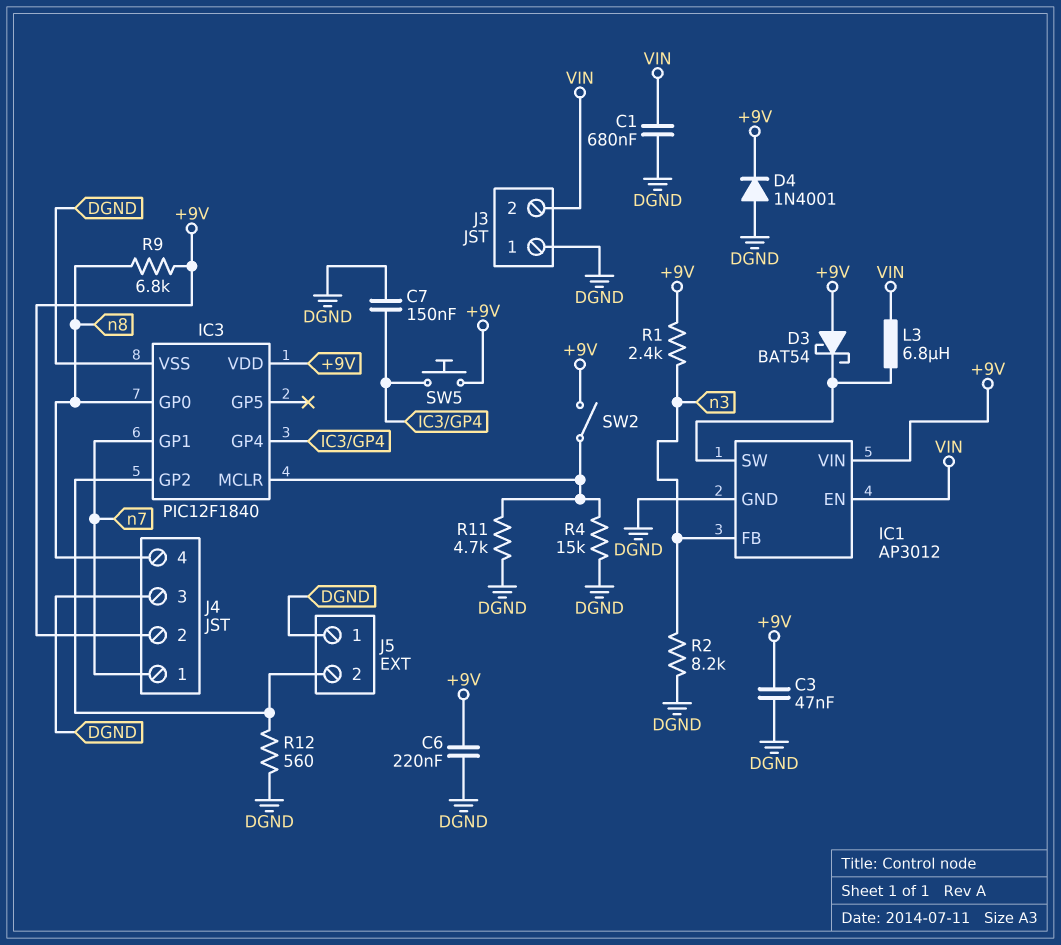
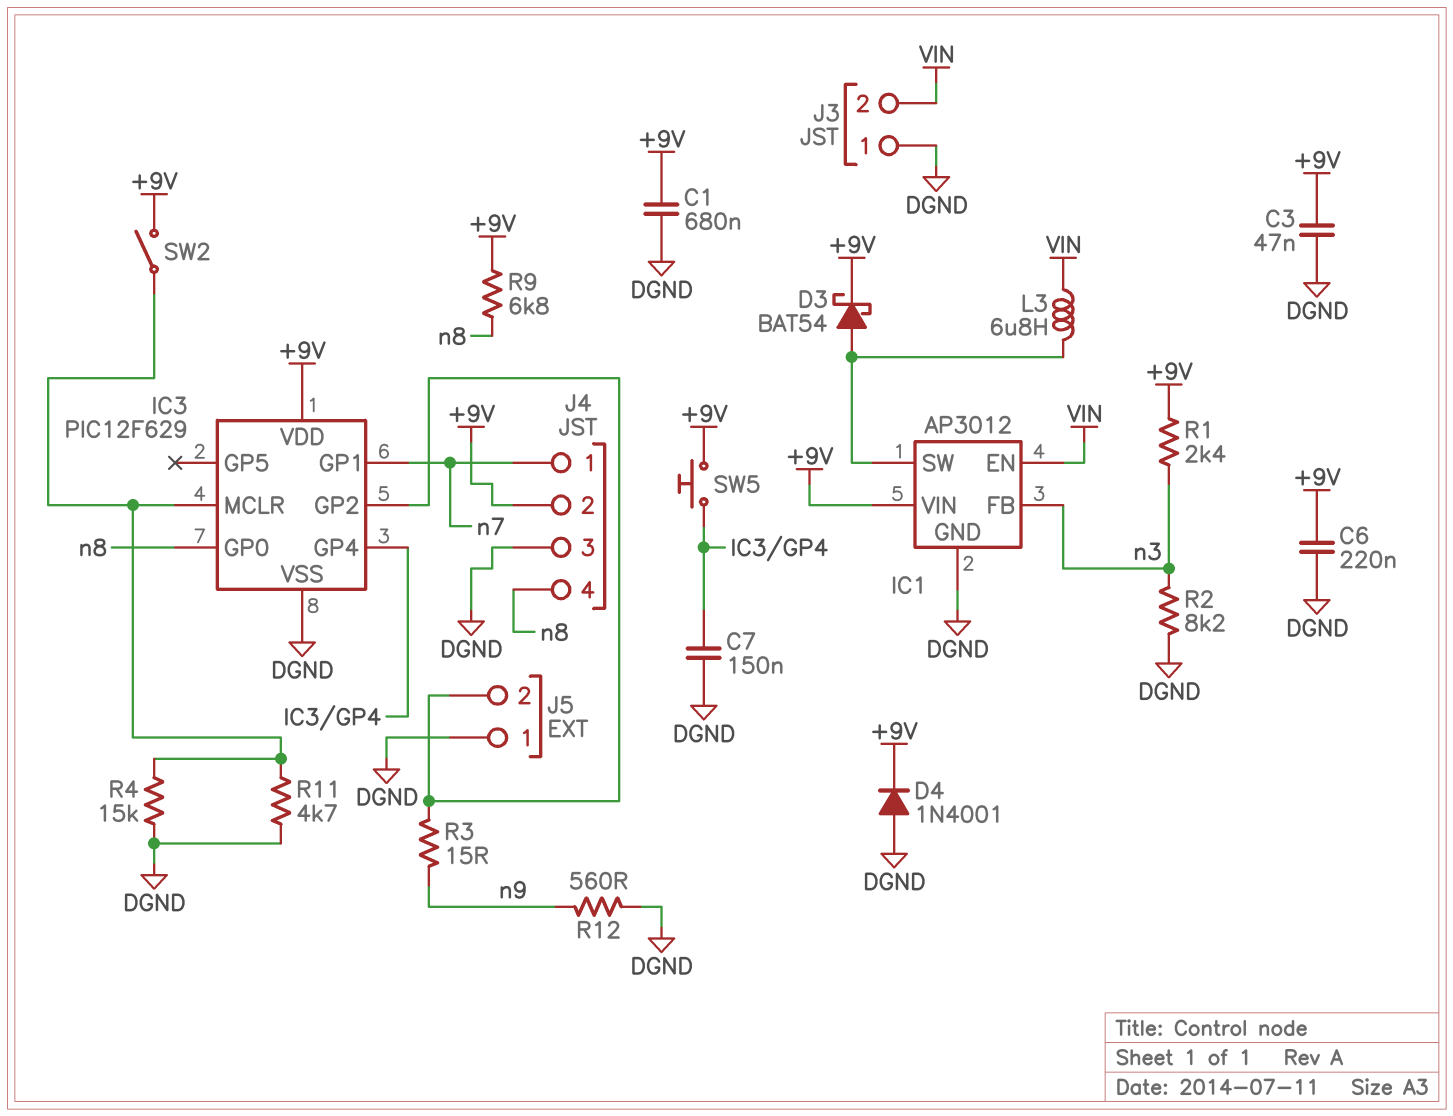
C1: 680nF (DGND, VIN) -> 680nF (+9V, DGND)
D3: schottky BAT54 (A +9V, K IC1/SW) -> schottky BAT54 (A IC1/SW, K +9V)
IC3: PIC12F1840 -> PIC12F629
R3: none -> 15 (IC3/GP2, n9)
R12: 560 (DGND, IC3/GP2) -> 560 (DGND, n9)

